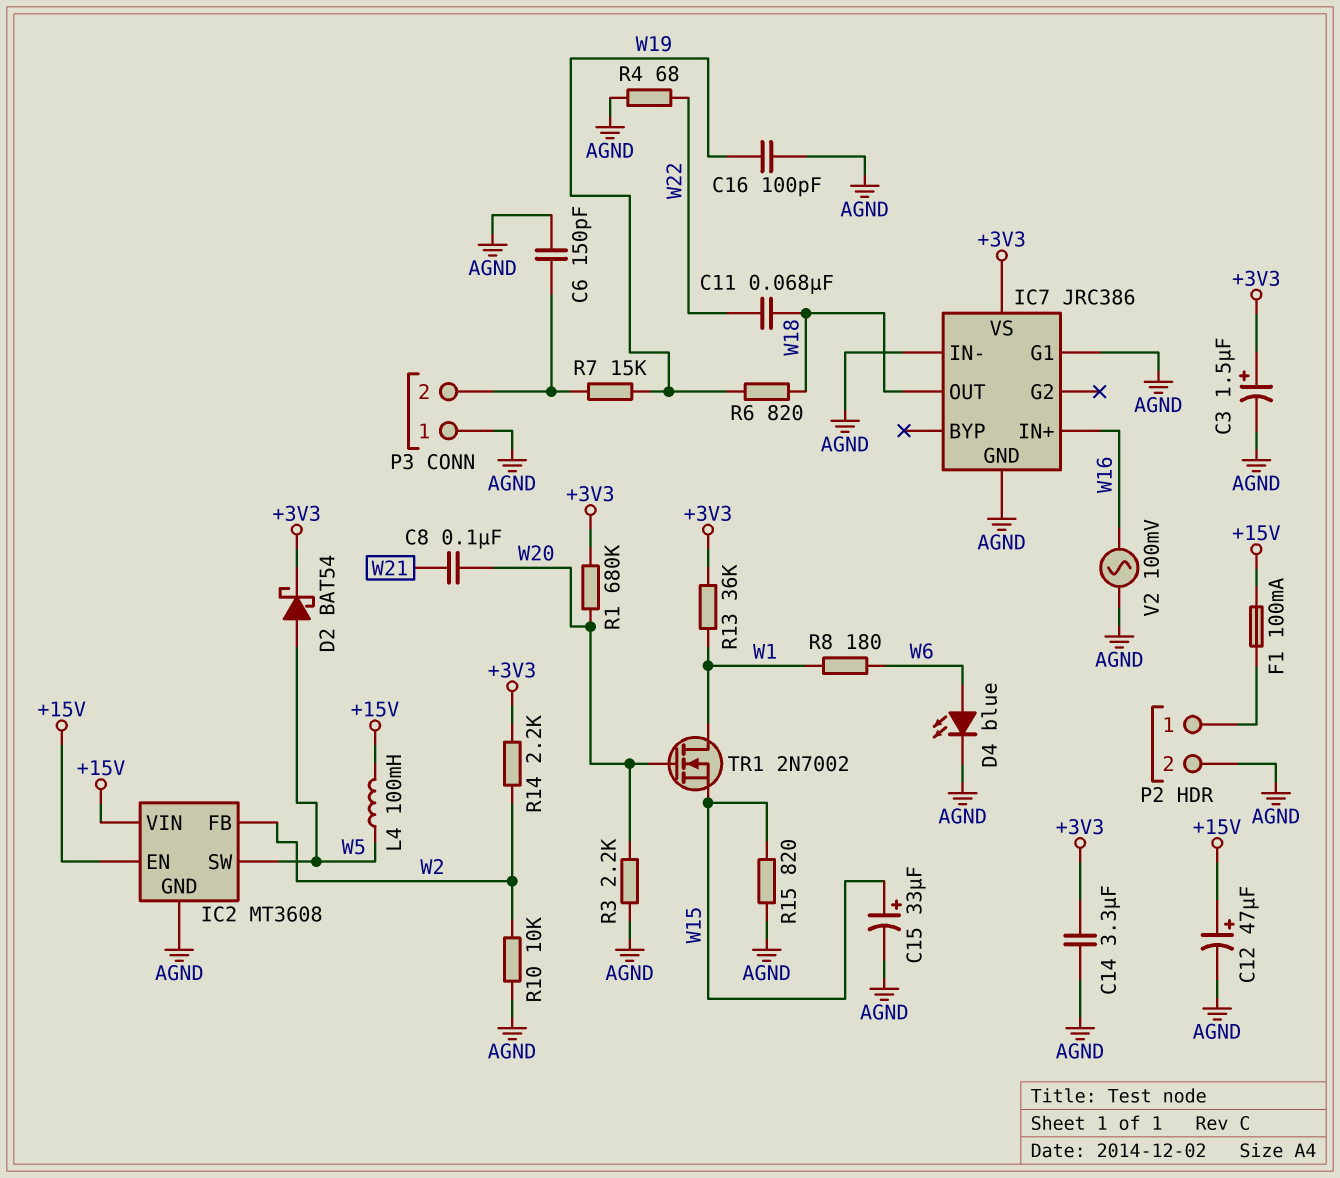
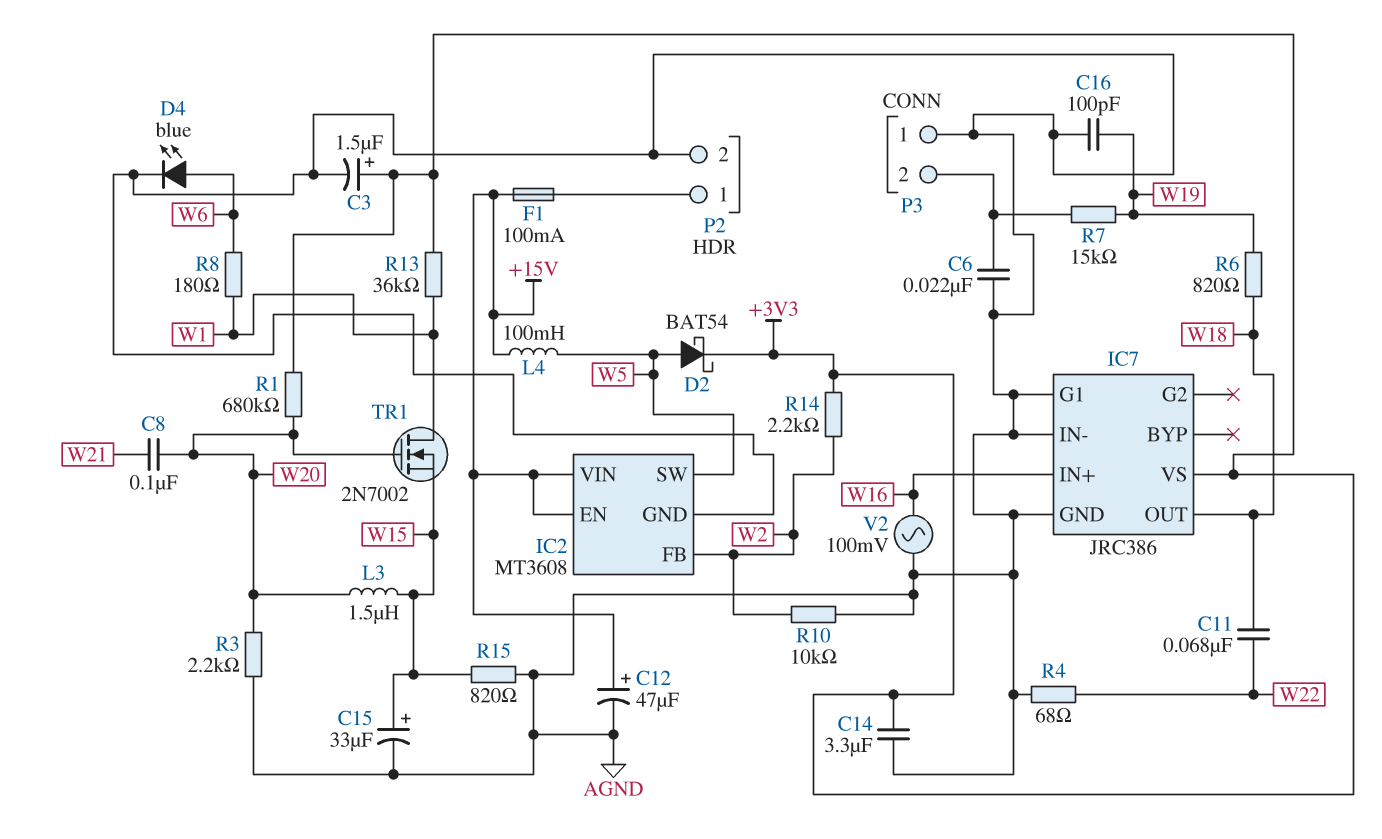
C6: 150pF (AGND, P3/2) -> 22nF (AGND, P3/2)
L3: none -> 1.5uH (W15, W20)

